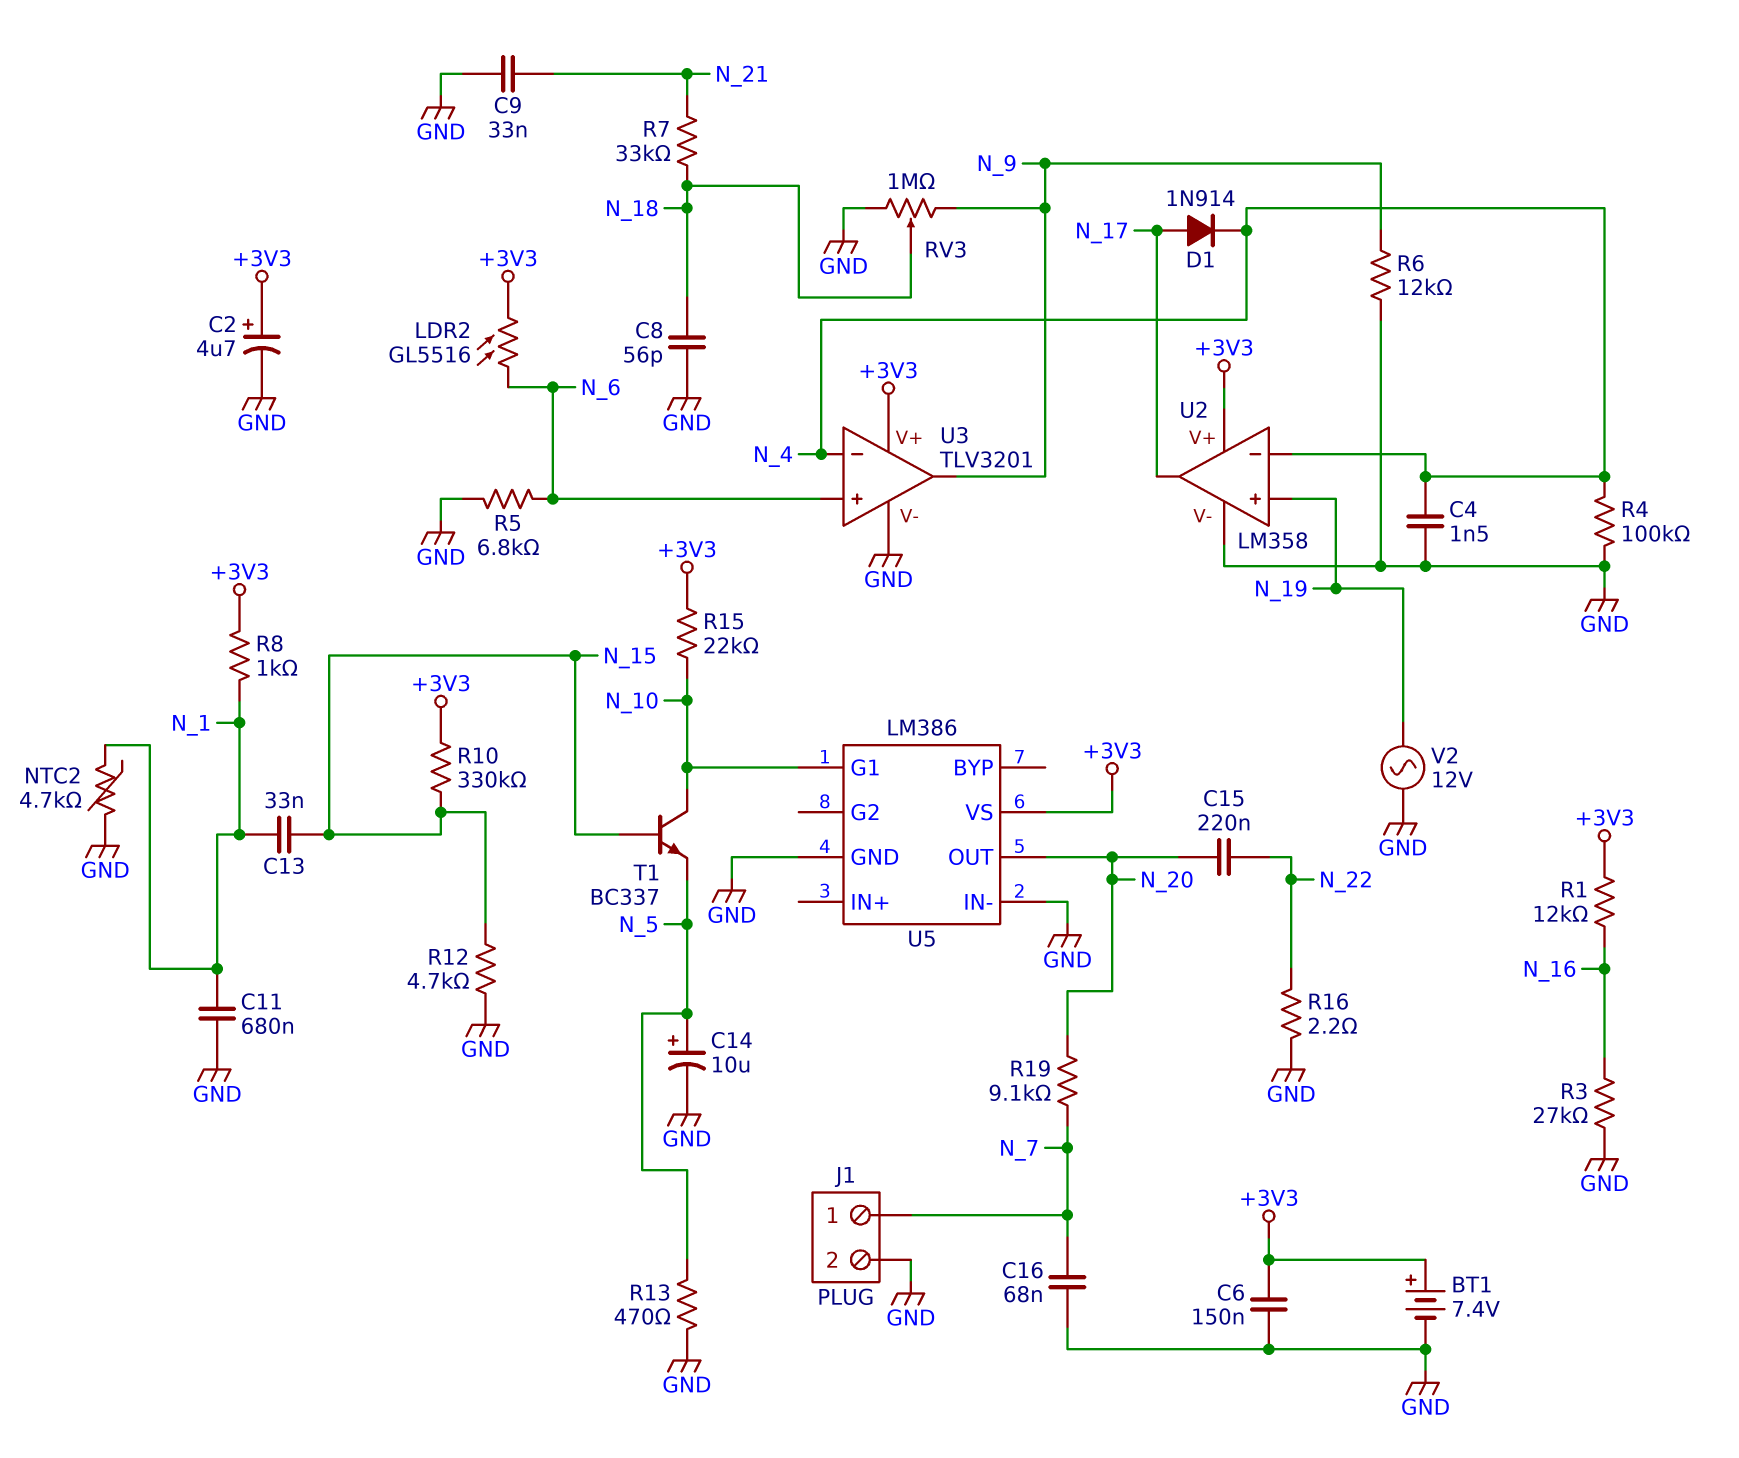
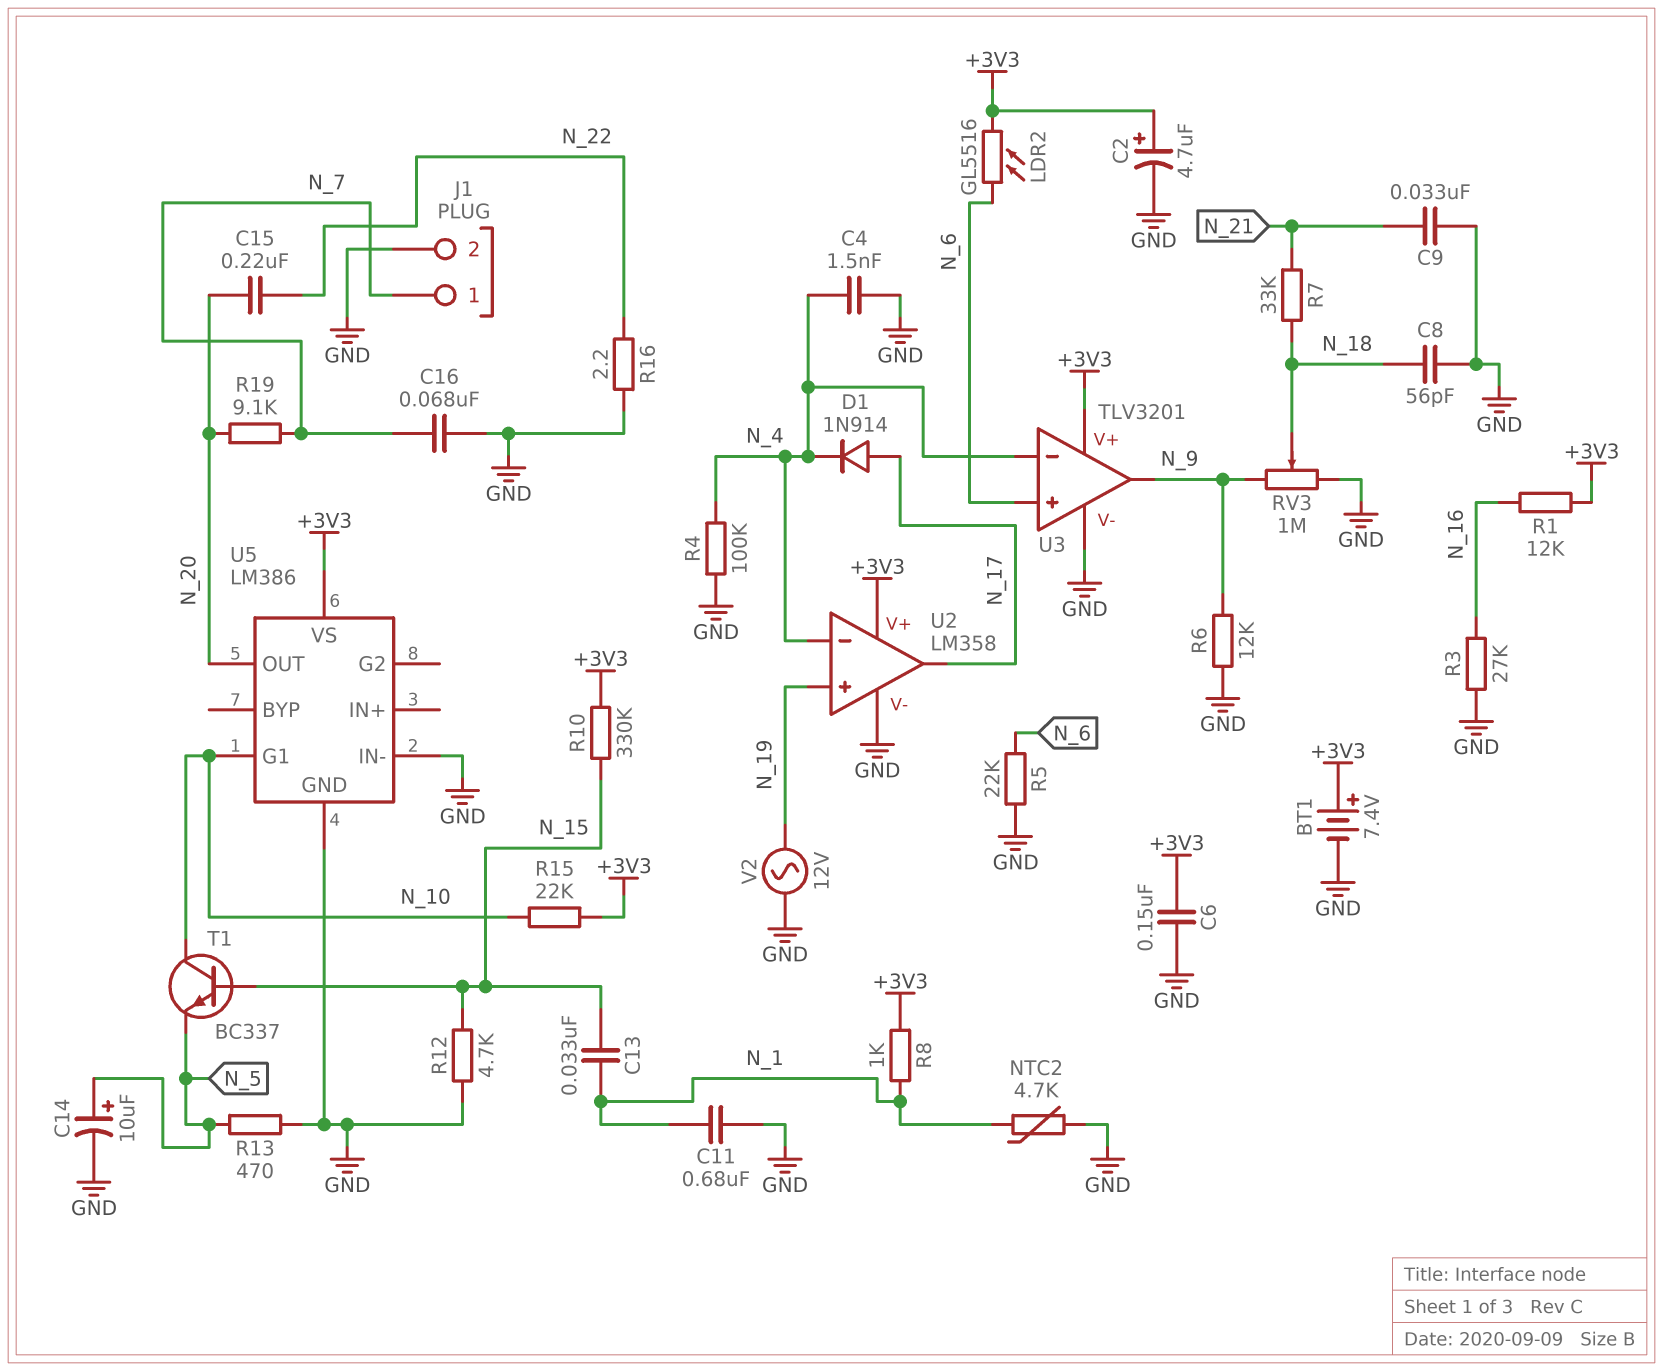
R5: 6.8k (GND, N_6) -> 22k (GND, N_6)

